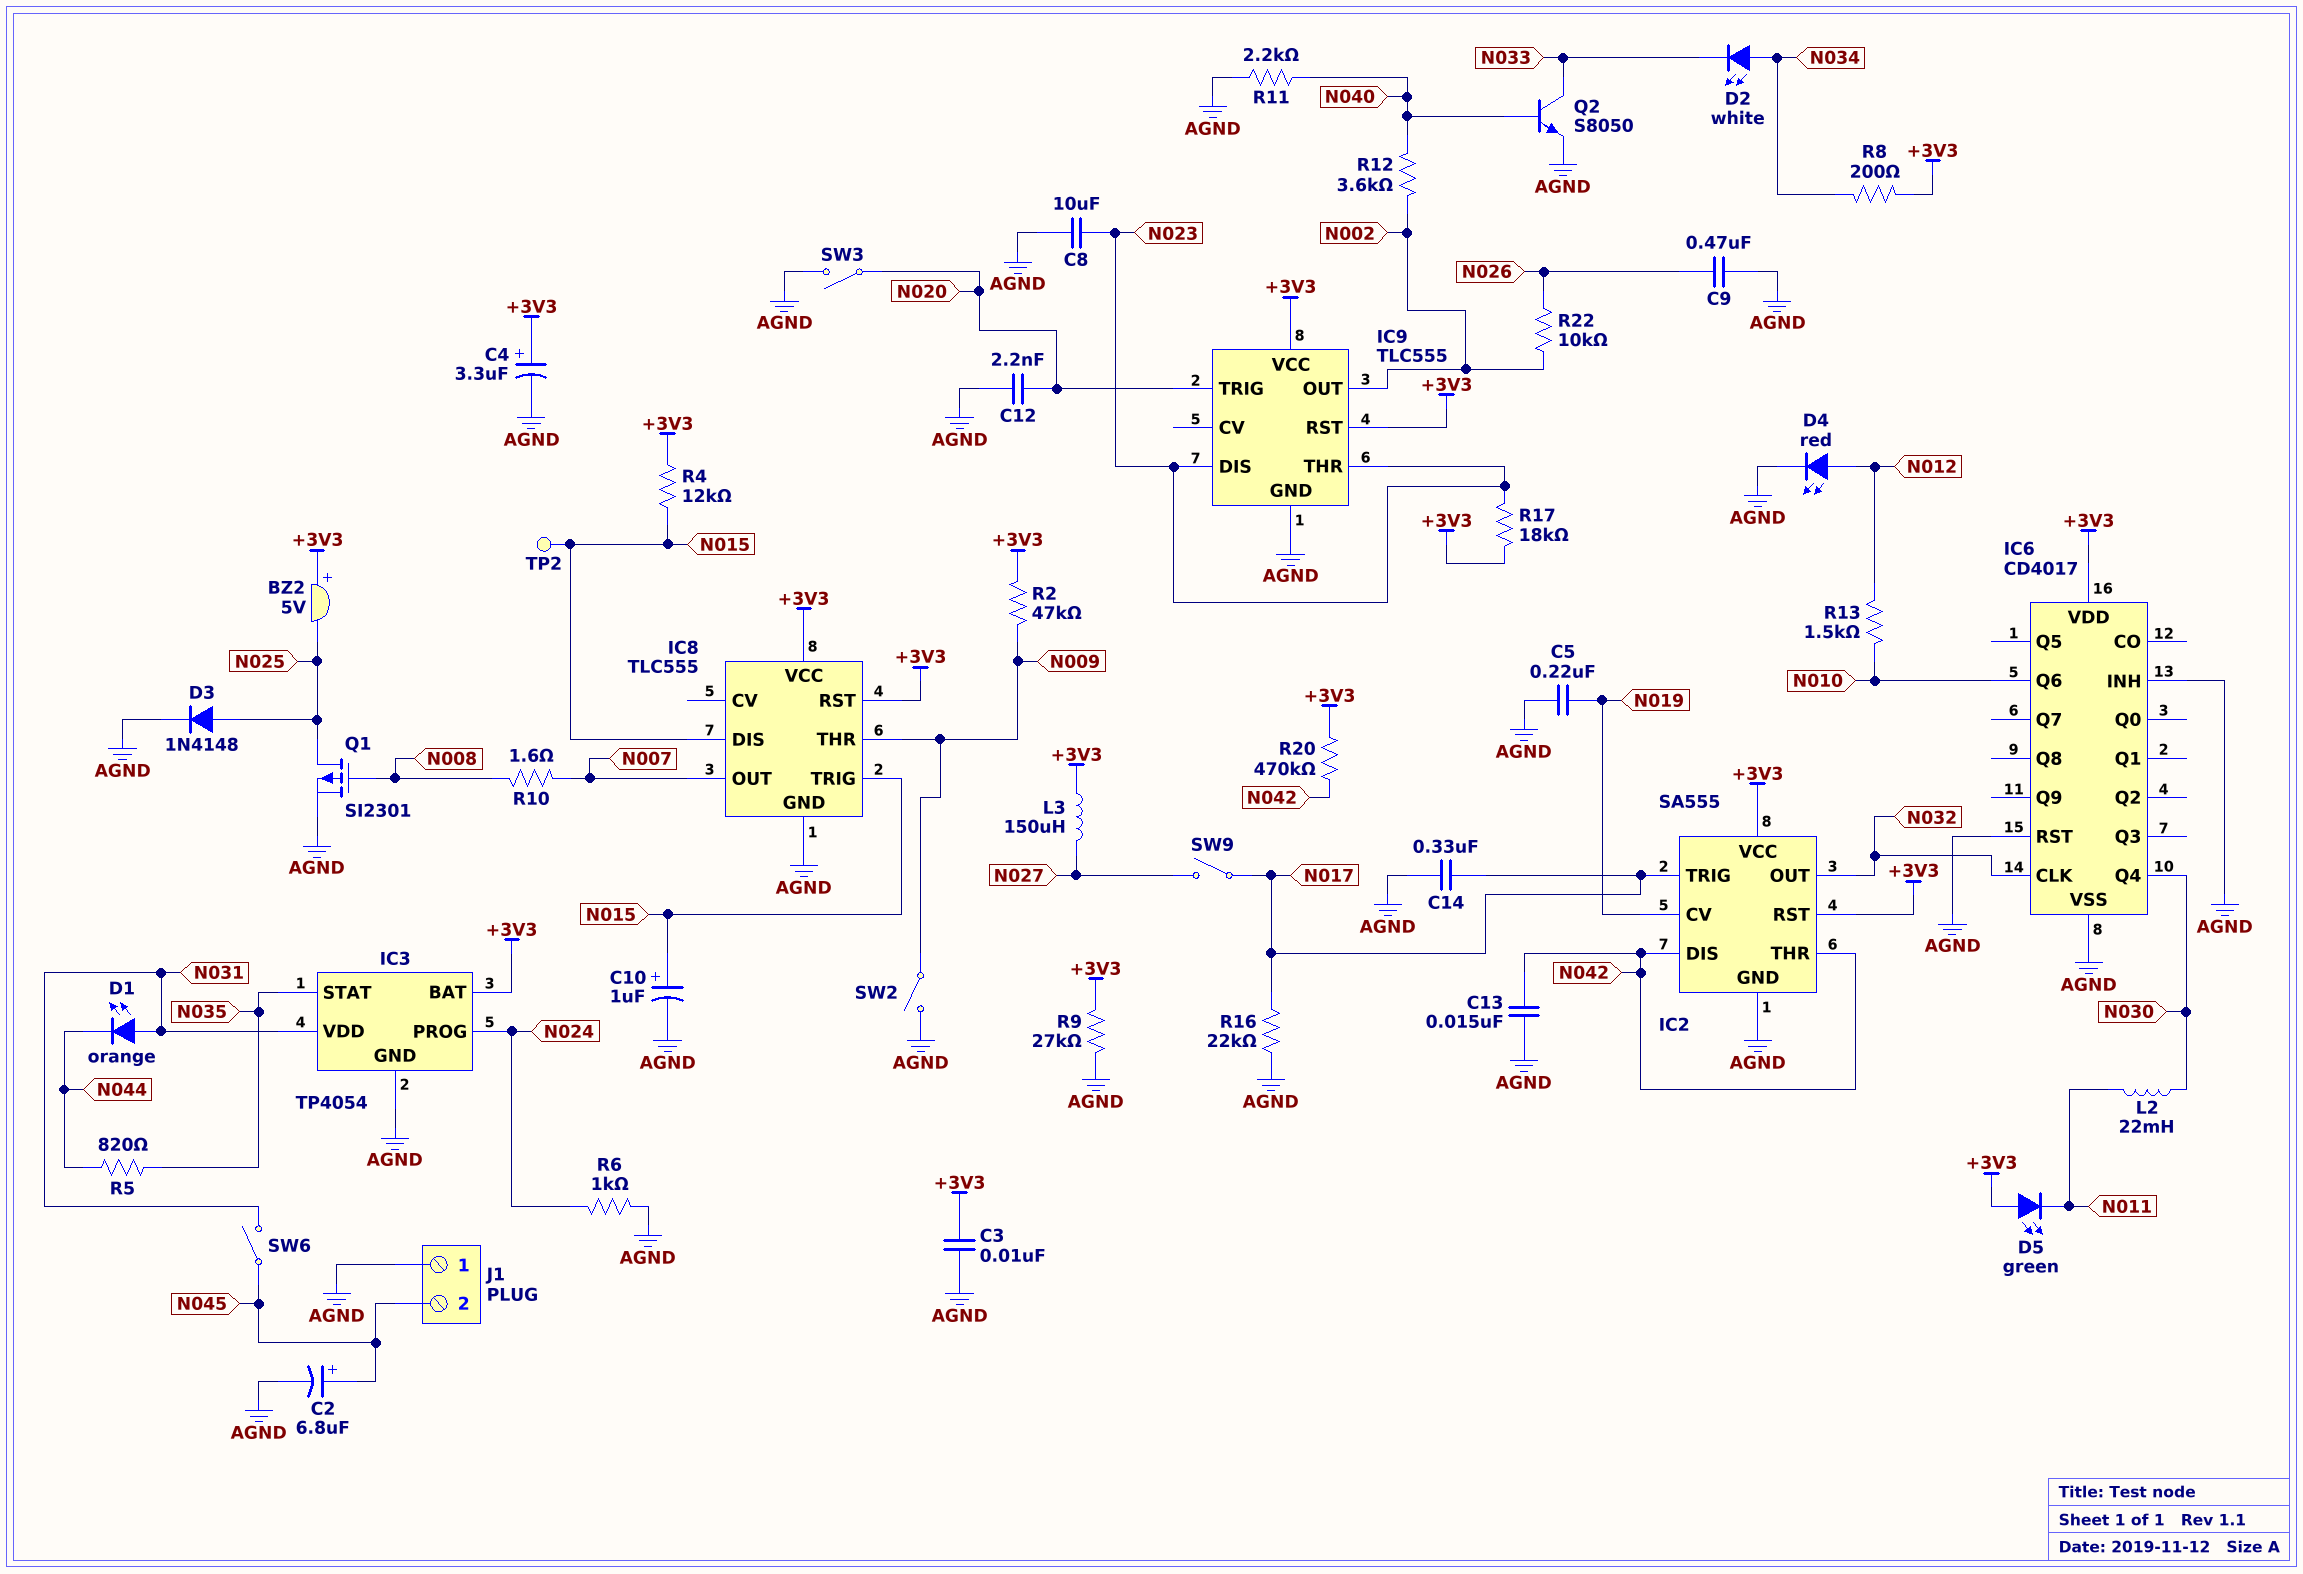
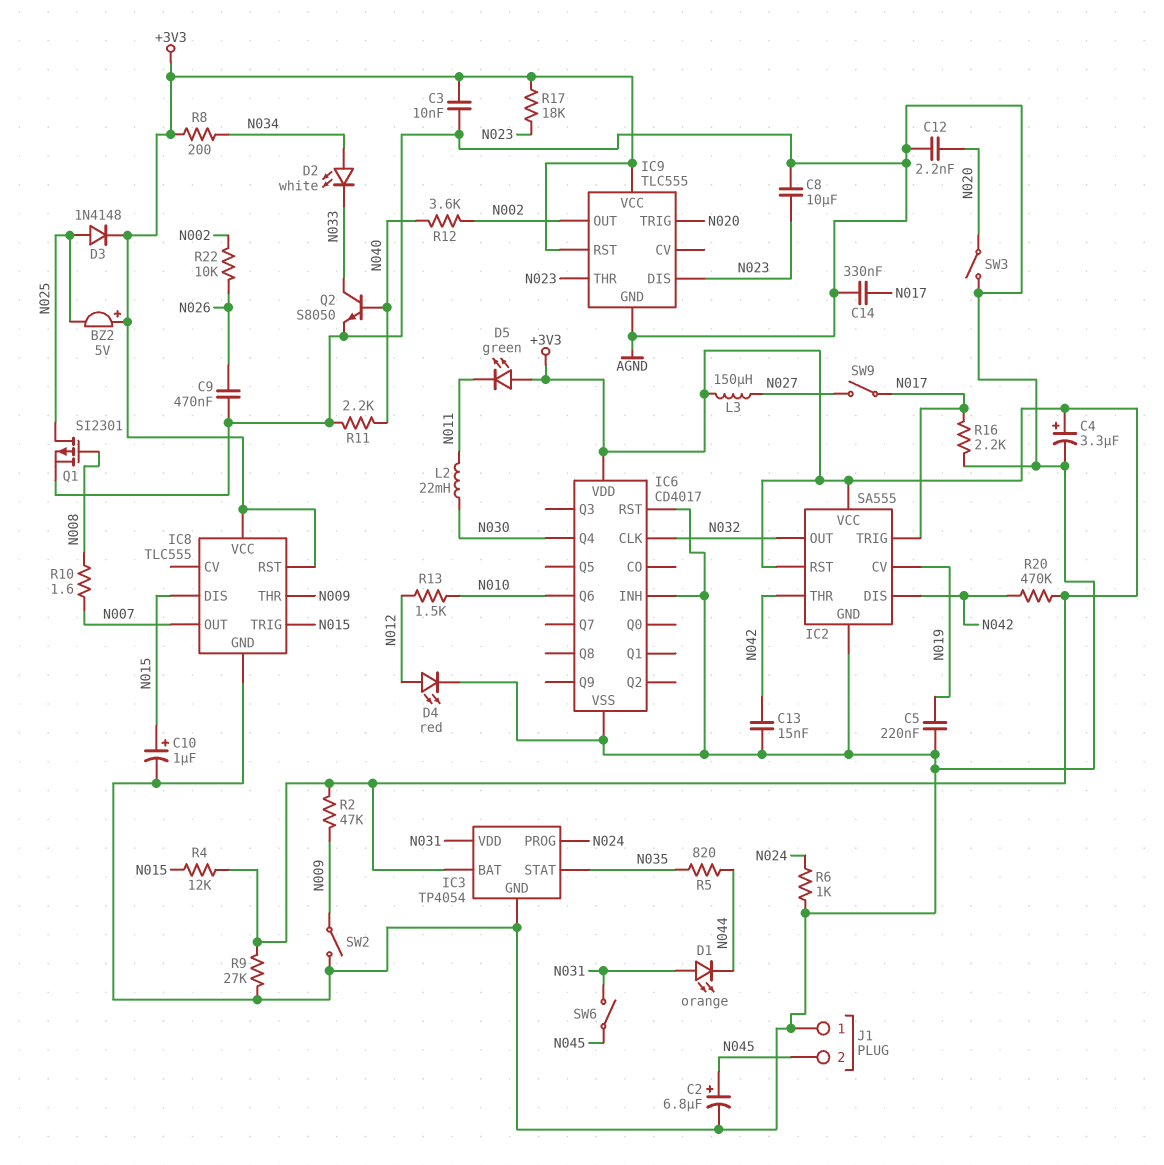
D3: diode 1N4148 (A N025, K AGND) -> diode 1N4148 (A N025, K +3V3)
R16: 22k (AGND, N017) -> 2.2k (AGND, N017)
TP2: test point (N015) -> none

